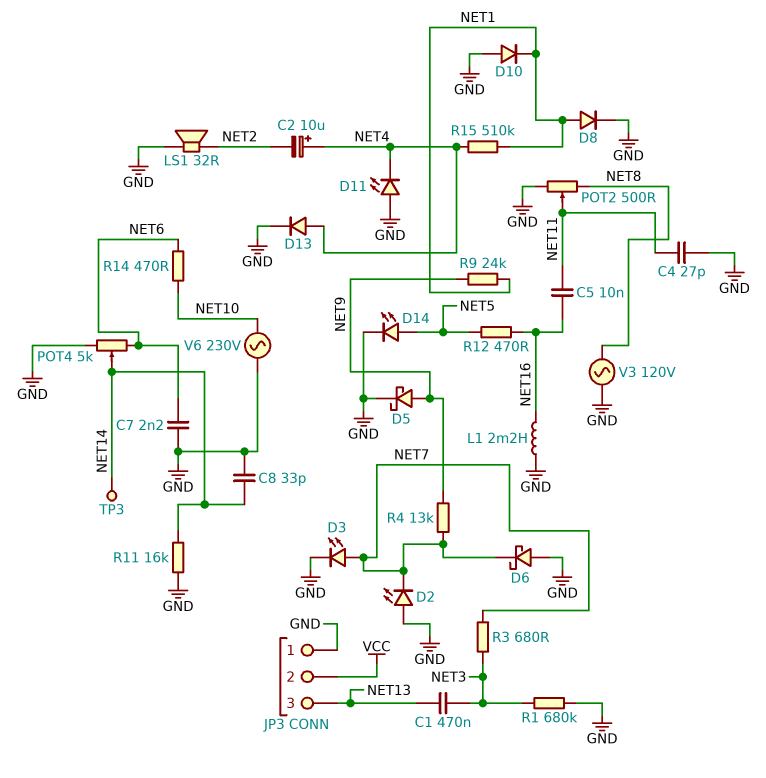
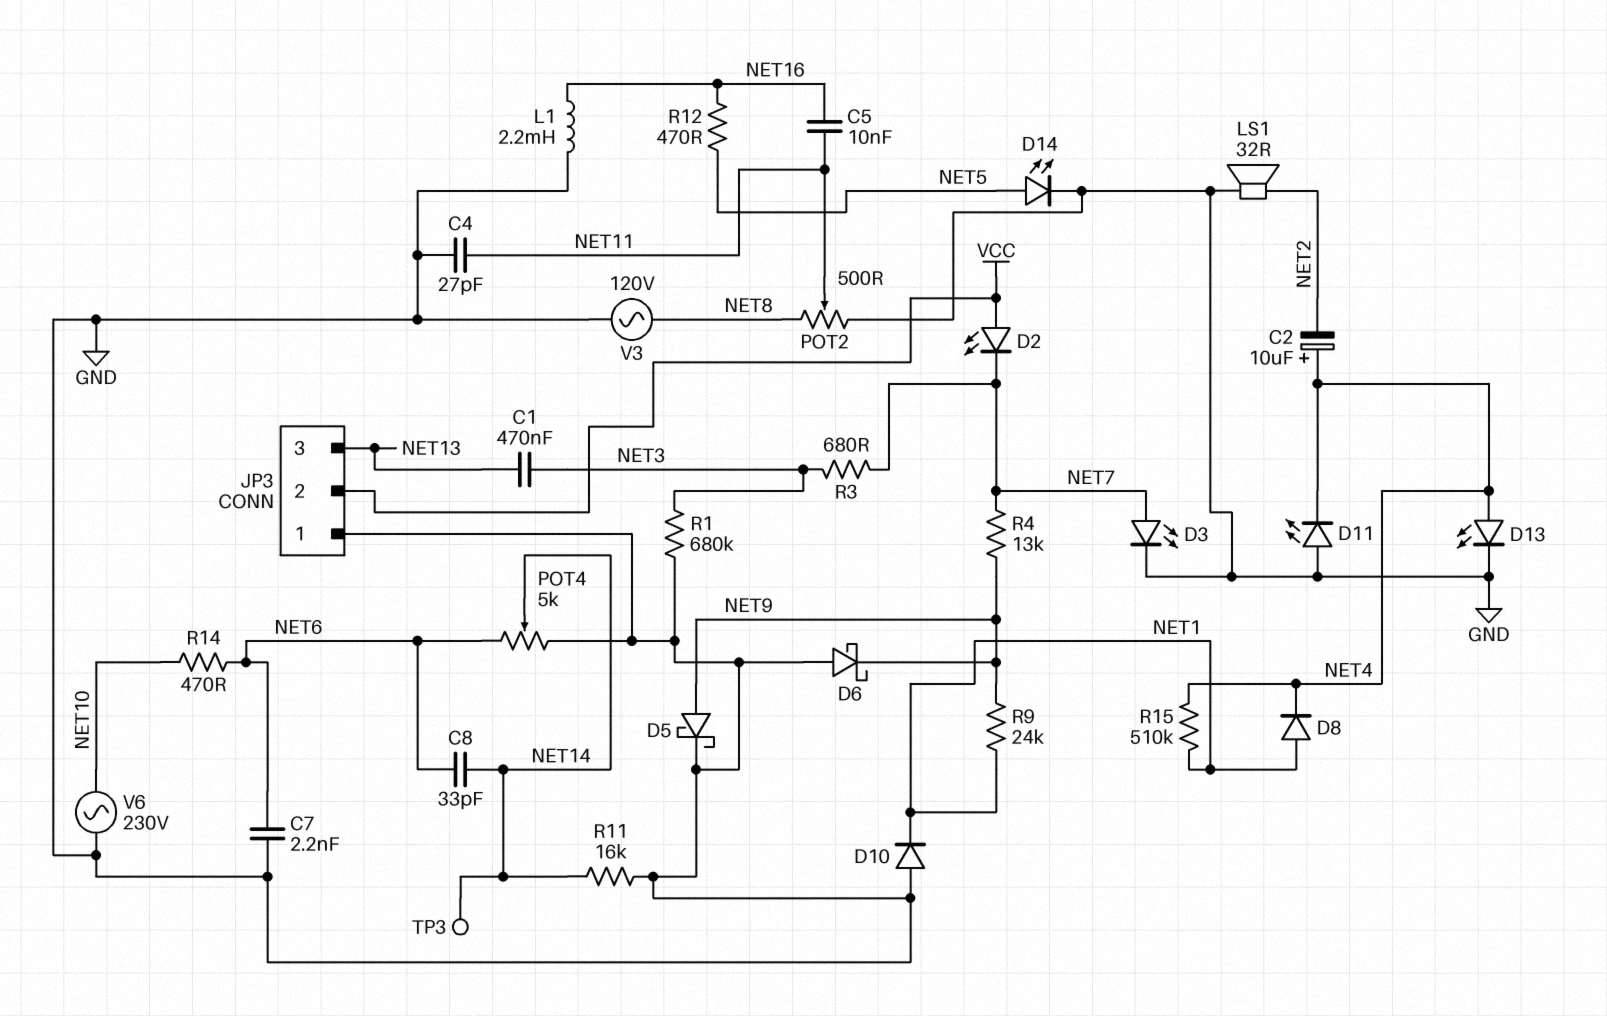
C8: 33pF (GND, NET14) -> 33pF (NET6, NET14)
D2: LED (A GND, K NET7) -> LED (A VCC, K NET7)
D6: schottky (A GND, K NET7) -> schottky (A GND, K NET9)
D8: diode (A NET1, K GND) -> diode (A NET1, K NET4)
D13: diode (A NET4, K GND) -> LED (A NET4, K GND)

